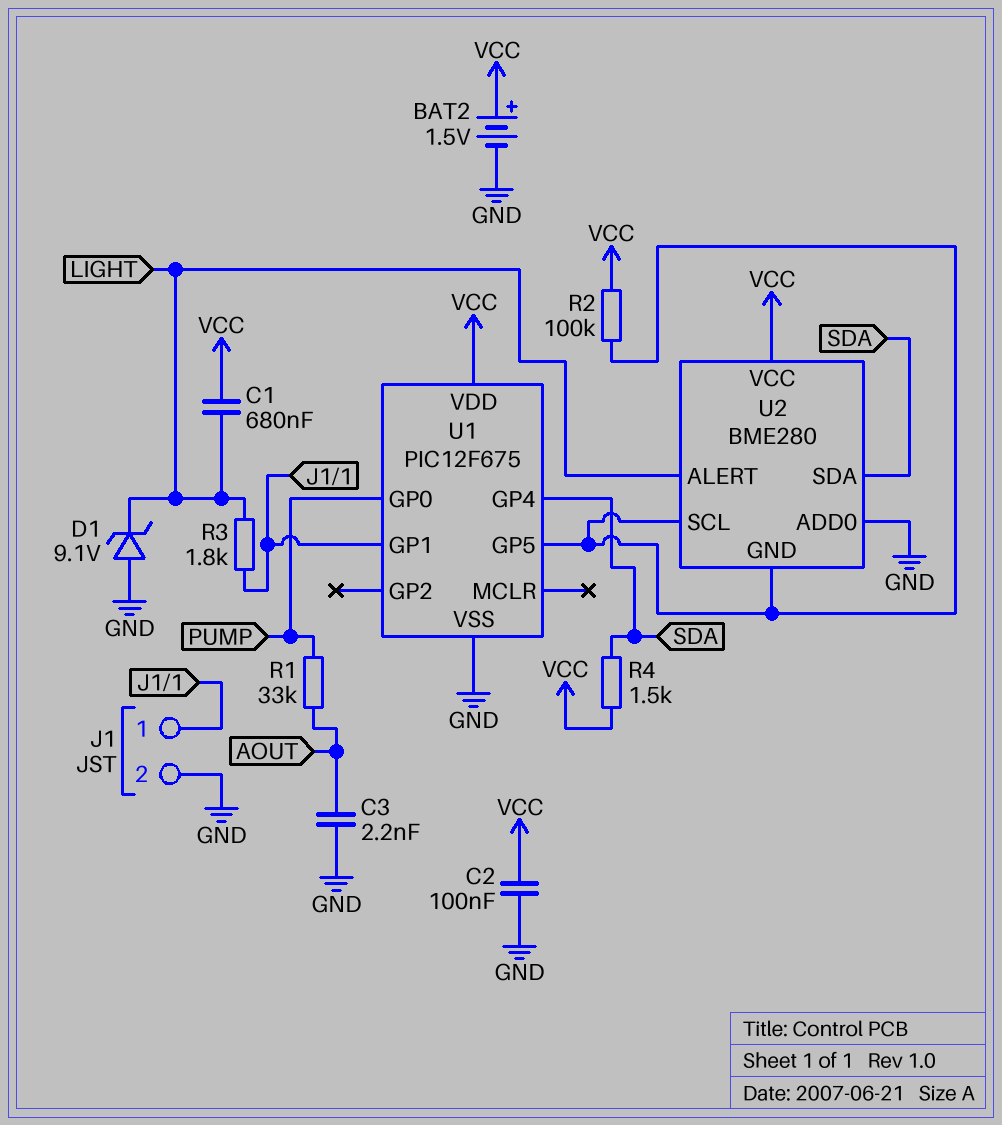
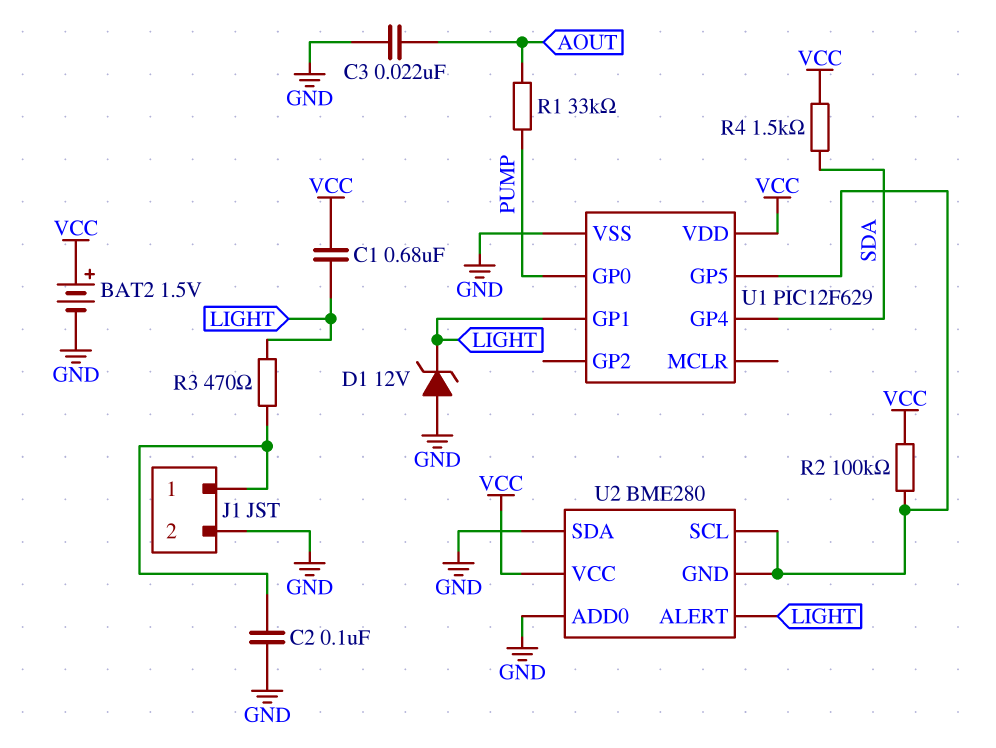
C2: 100nF (GND, VCC) -> 100nF (GND, J1/1)
C3: 2.2nF (AOUT, GND) -> 22nF (AOUT, GND)
D1: zener 9.1V (A GND, K LIGHT) -> zener 12V (A GND, K LIGHT)
R3: 1.8k (J1/1, LIGHT) -> 470 (J1/1, LIGHT)
U1: PIC12F675 -> PIC12F629
U1 pin GP1: J1/1 -> LIGHT
U2 pin SDA: SDA -> GND

